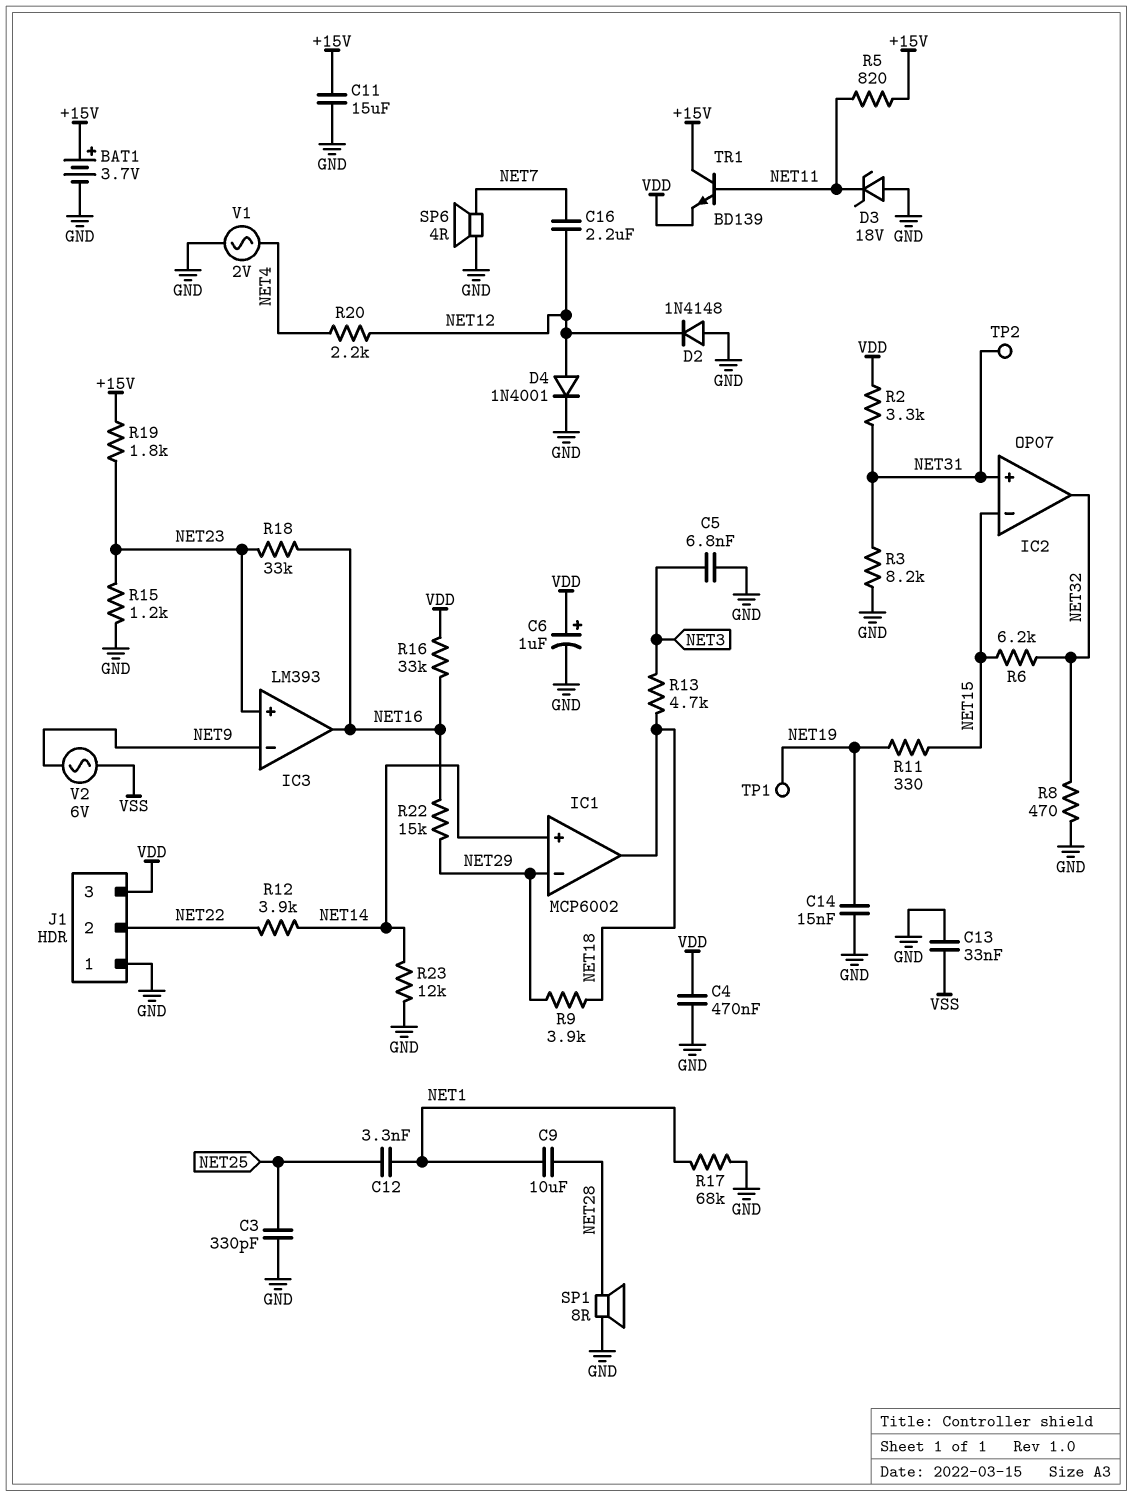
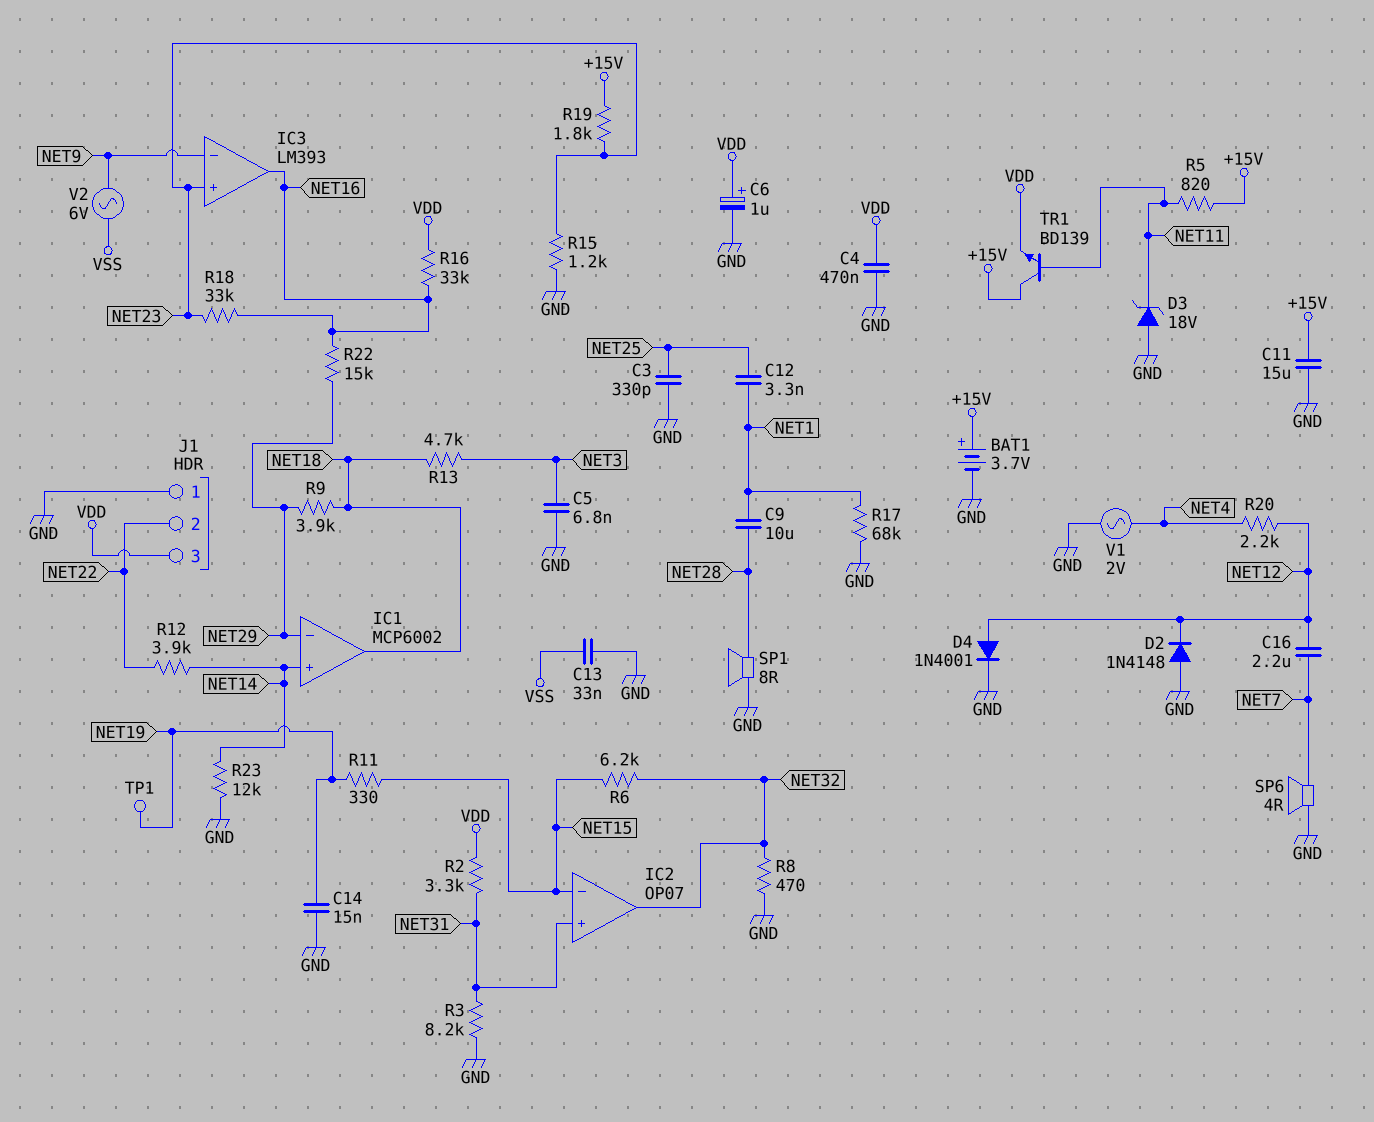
TP2: test point (NET31) -> none

